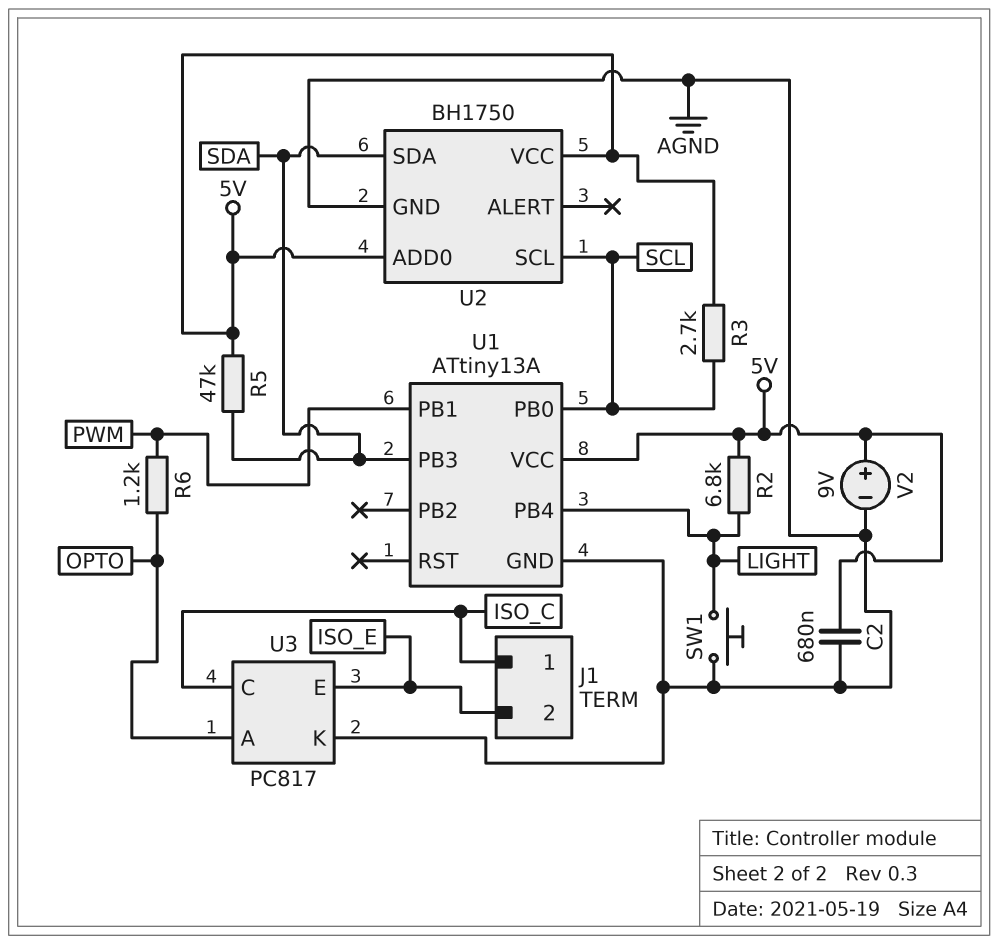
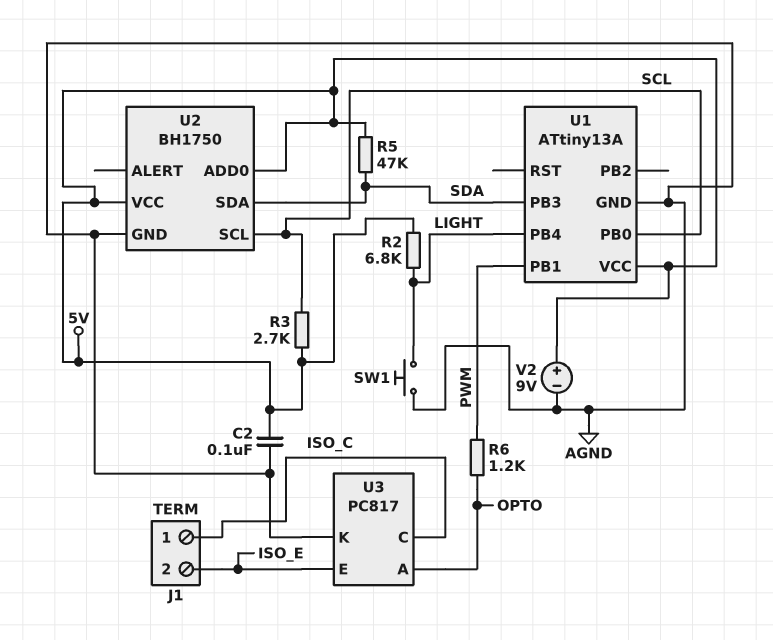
C2: 680nF (5V, AGND) -> 100nF (5V, AGND)

